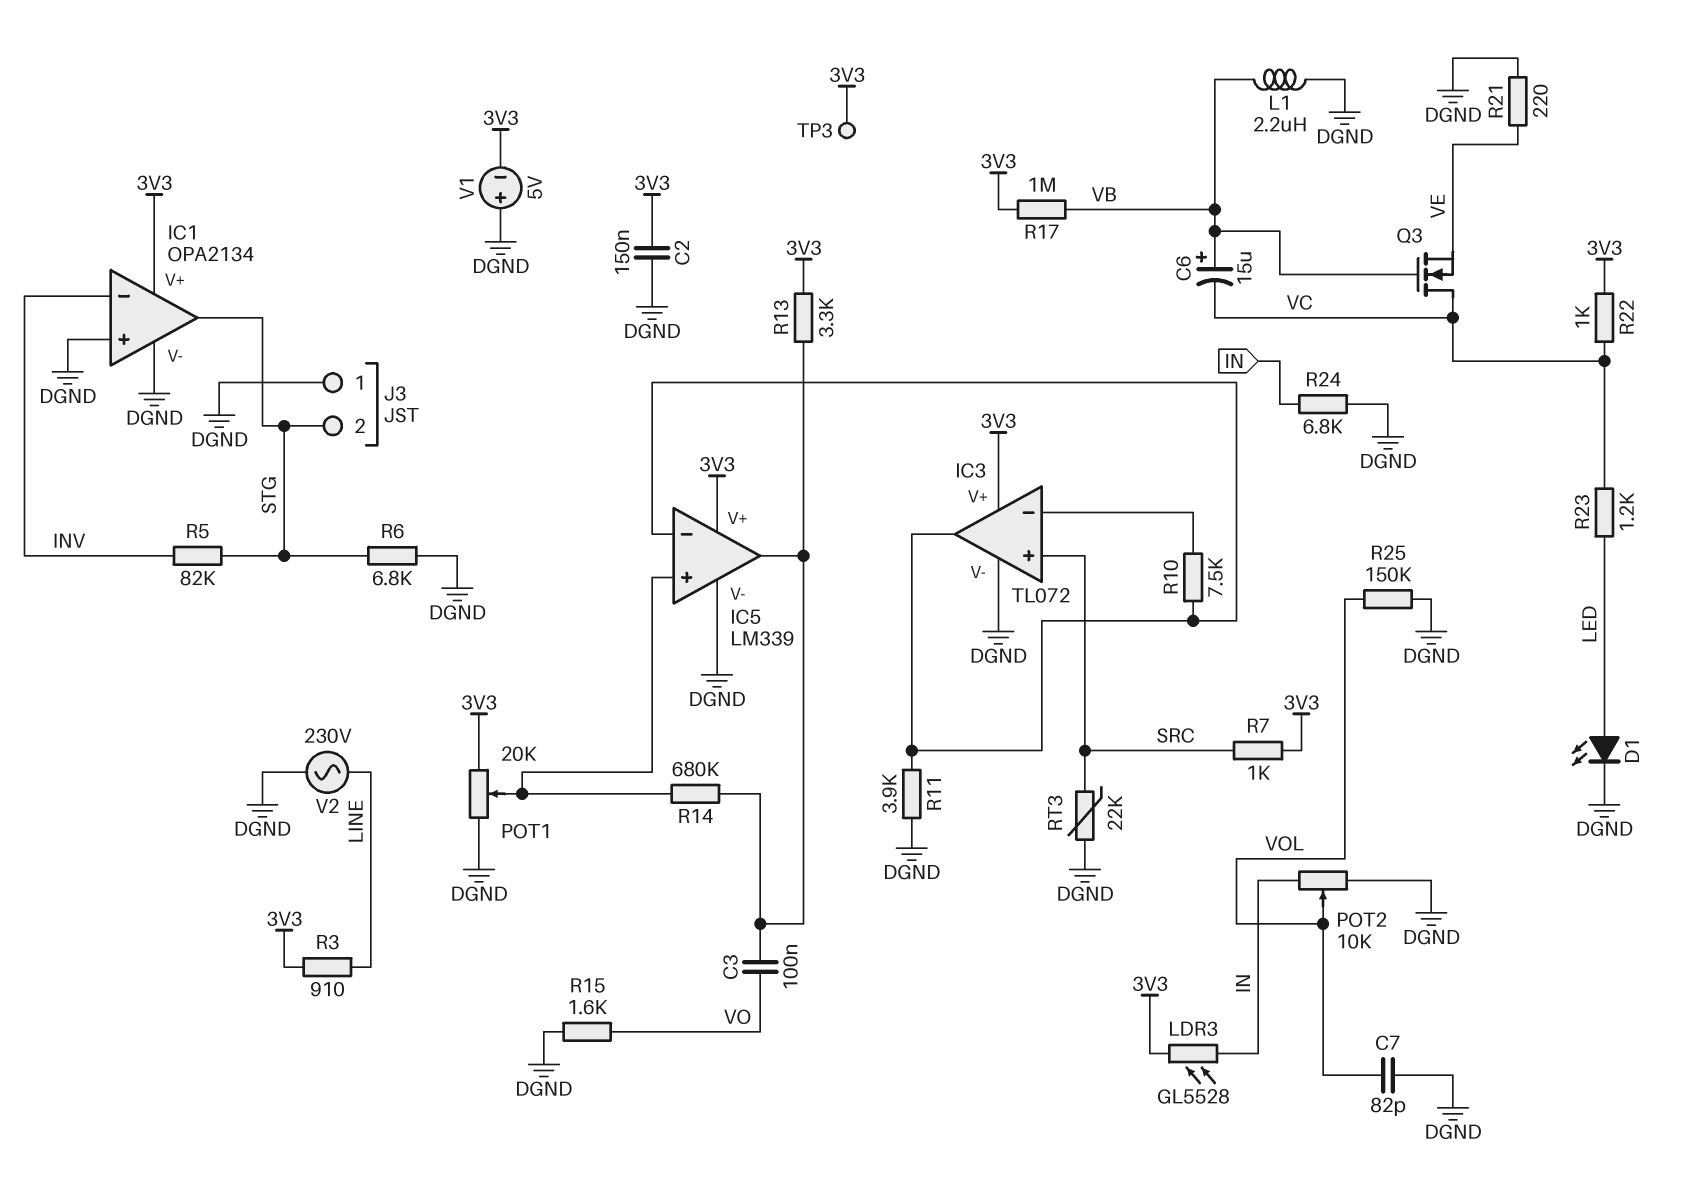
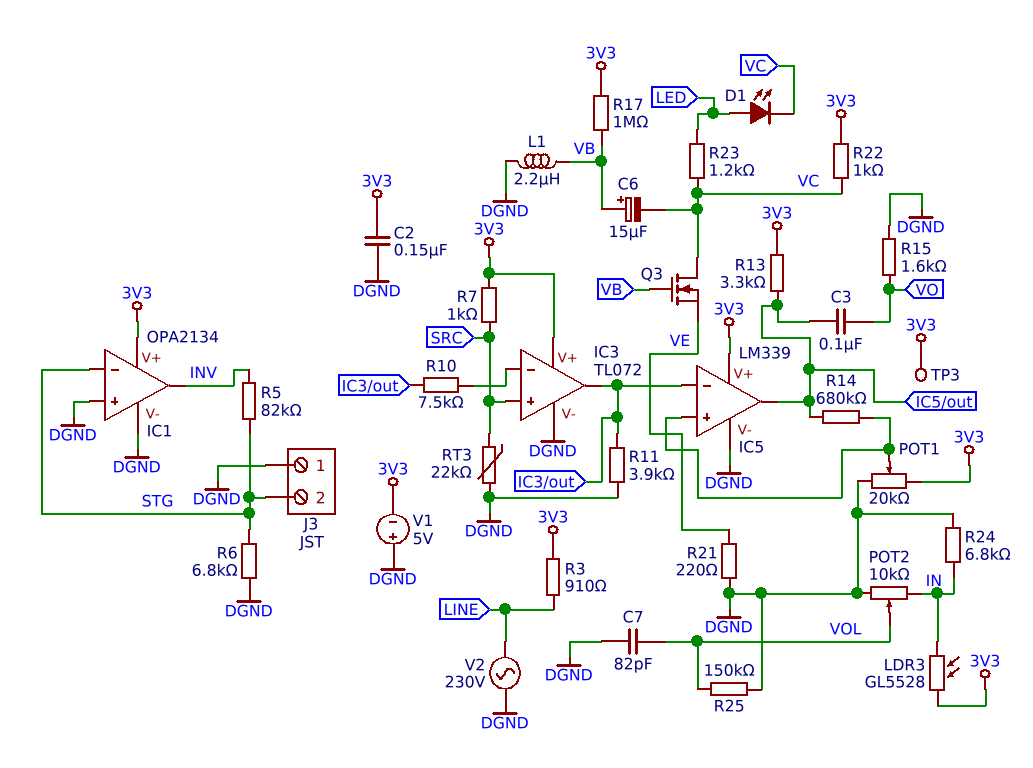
D1: LED (A LED, K DGND) -> LED (A LED, K VC)
IC1 pin in-: INV -> STG
IC1 pin out: STG -> INV

